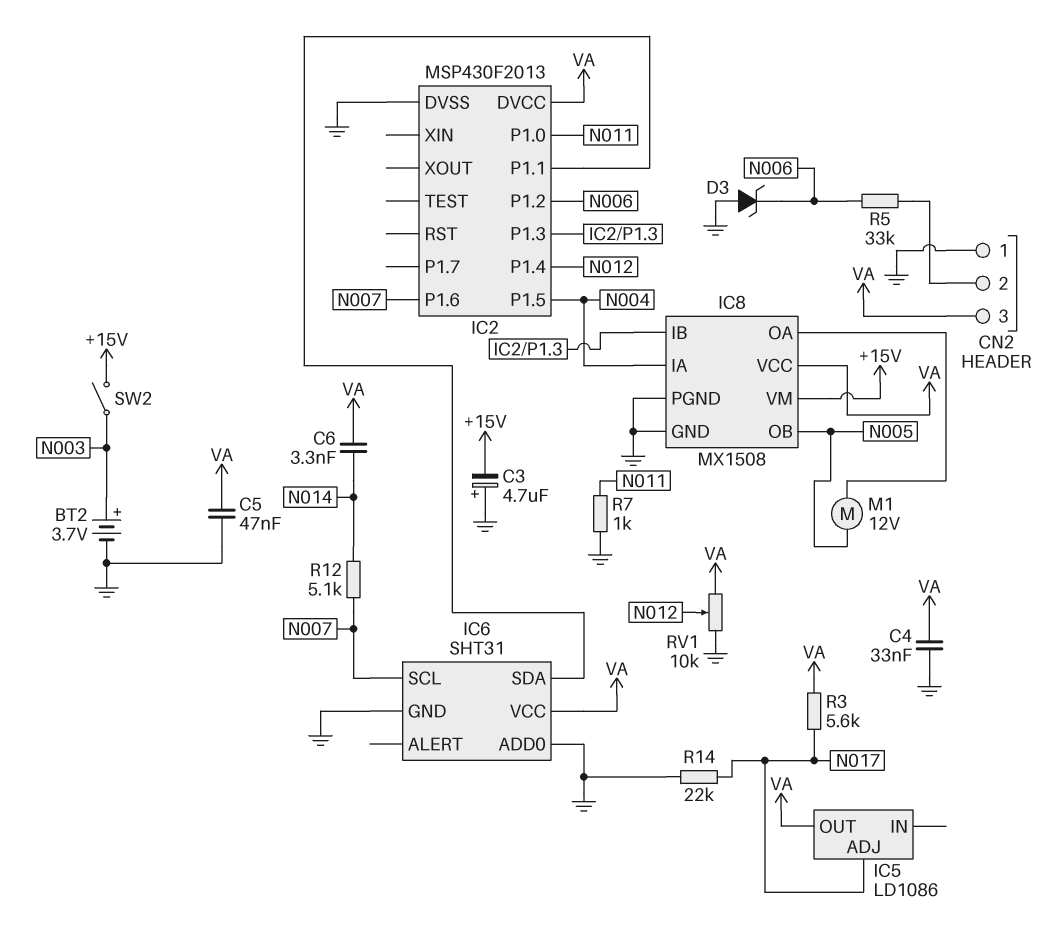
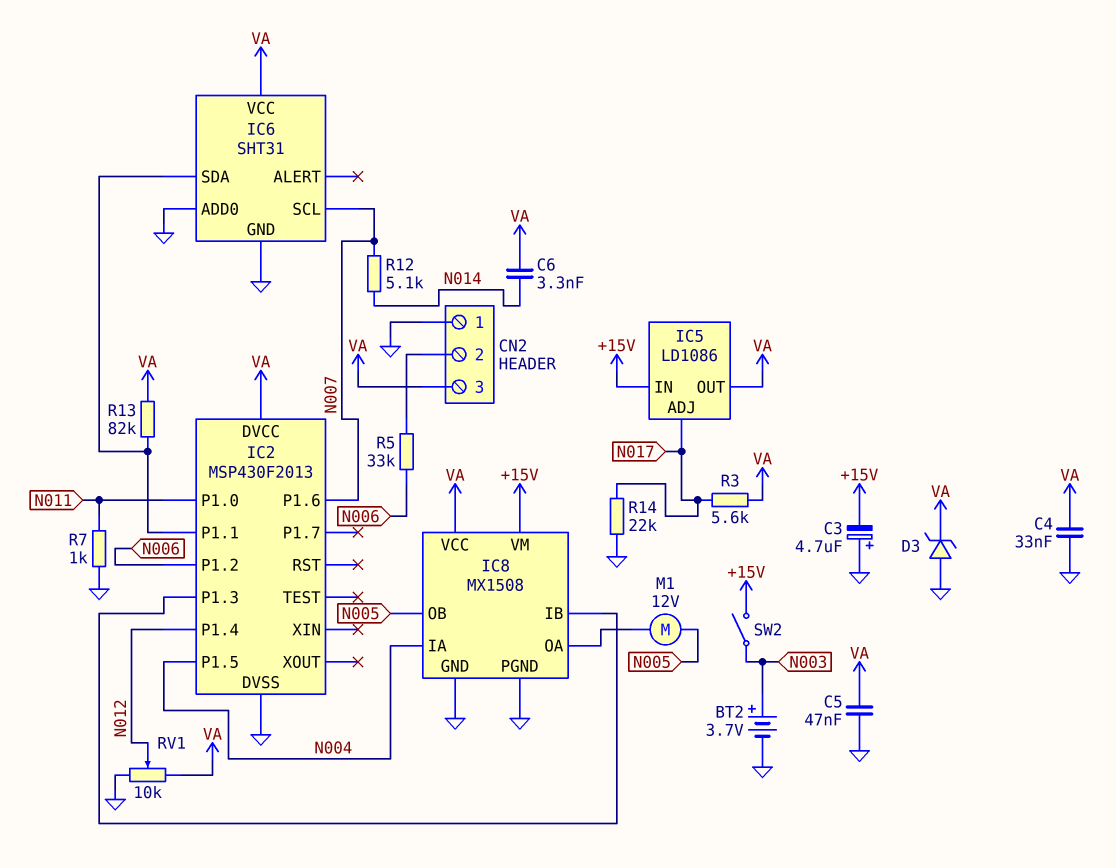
D3: zener (A GND, K N006) -> zener (A GND, K VA)
IC5 pin IN: none -> +15V
R13: none -> 82k (IC2/P1.1, VA)

